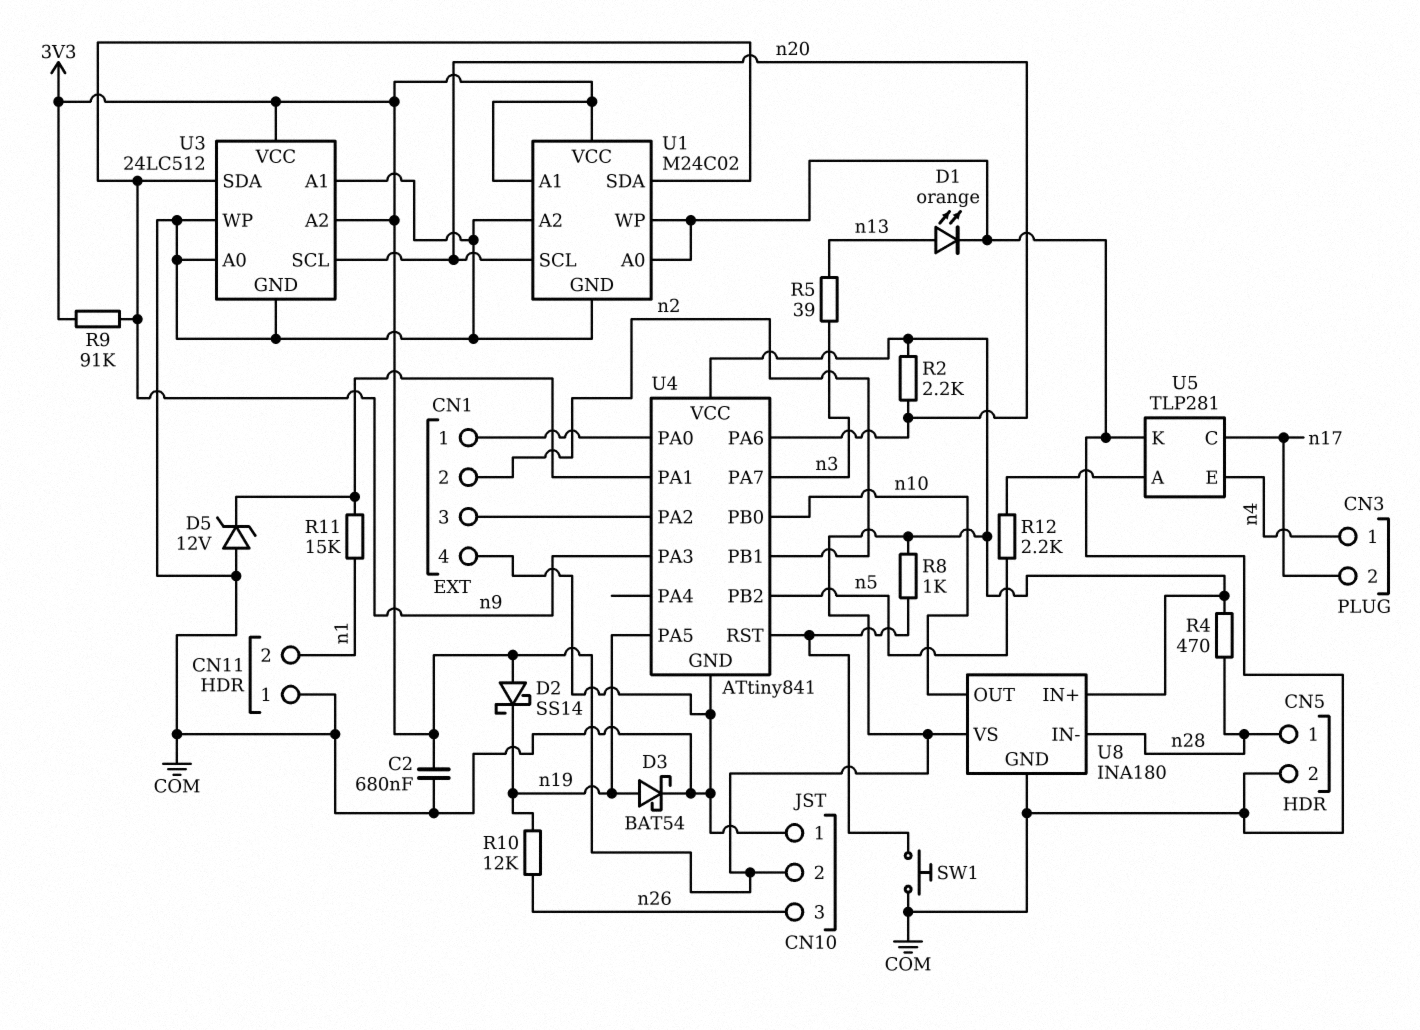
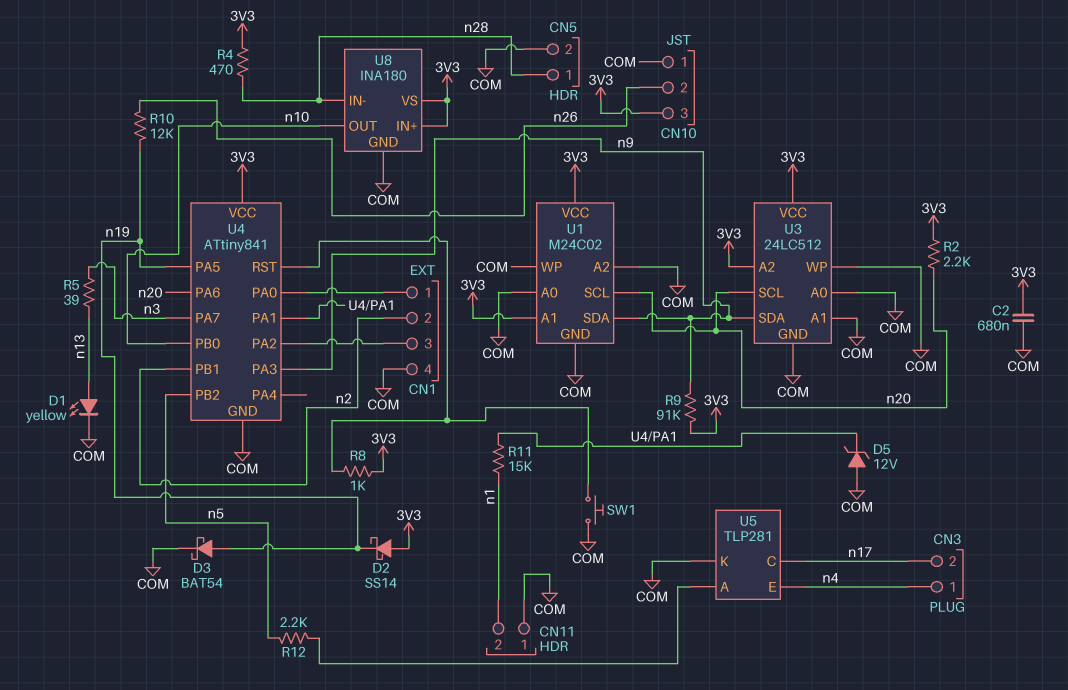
CN10 pin 2: 3V3 -> n26
CN10 pin 3: n26 -> 3V3
D1: LED orange (A n13, K COM) -> LED yellow (A n13, K COM)

